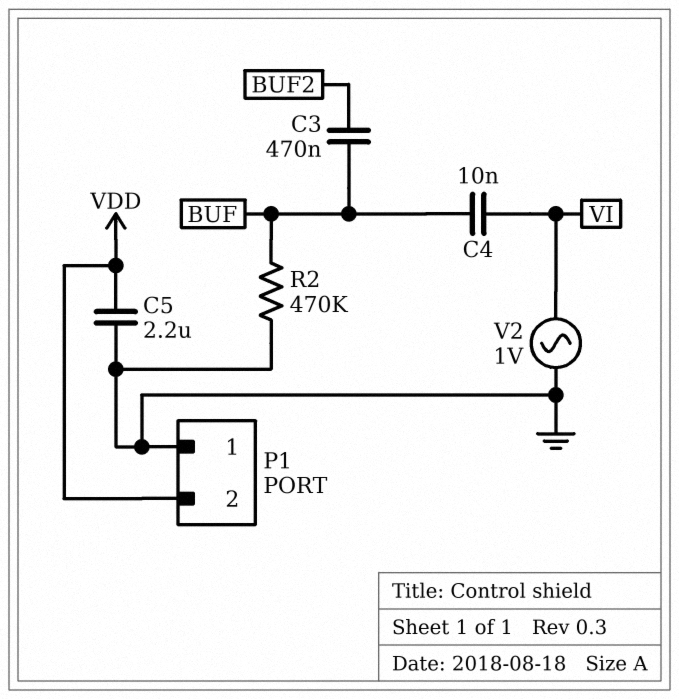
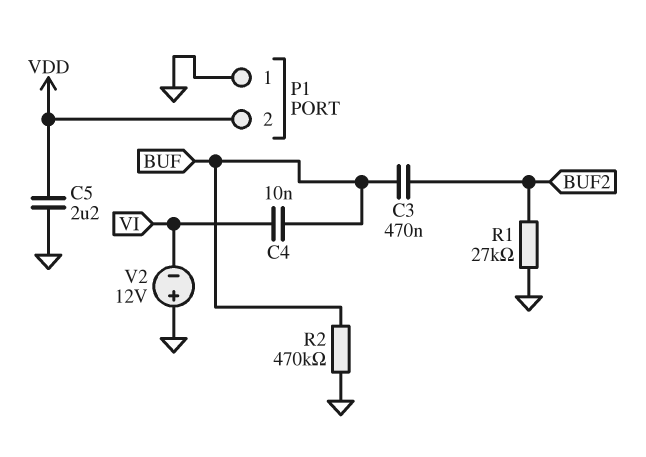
R1: none -> 27k (BUF2, GND)
V2: AC 1V (GND, VI) -> 12V (plus GND, minus VI)

